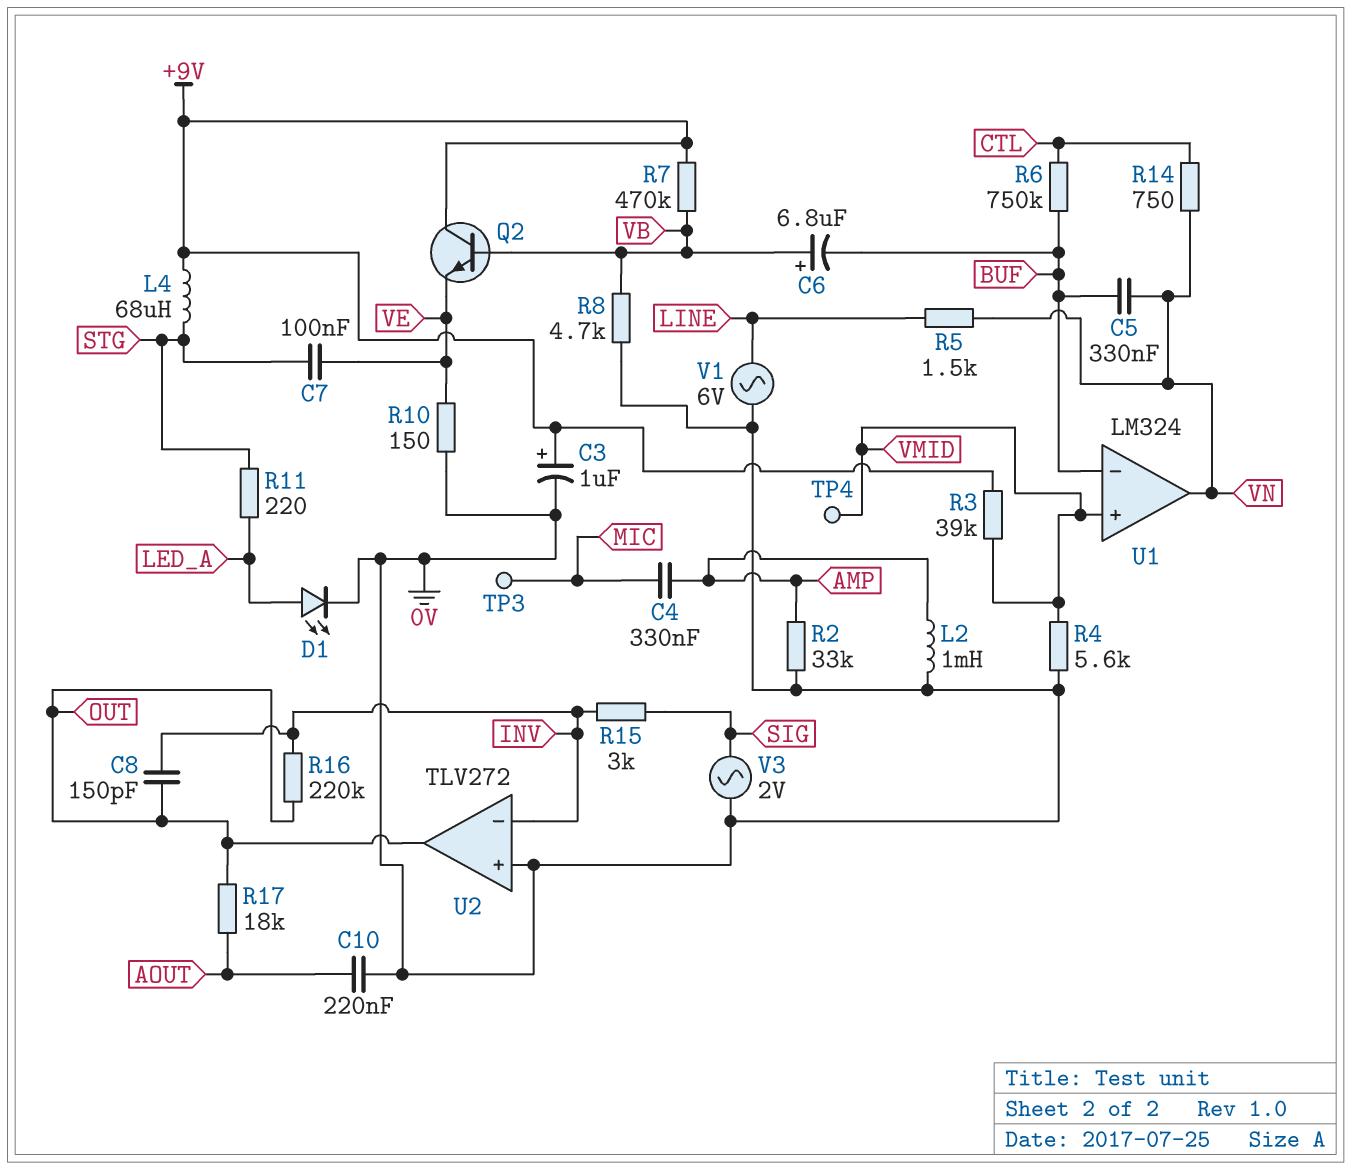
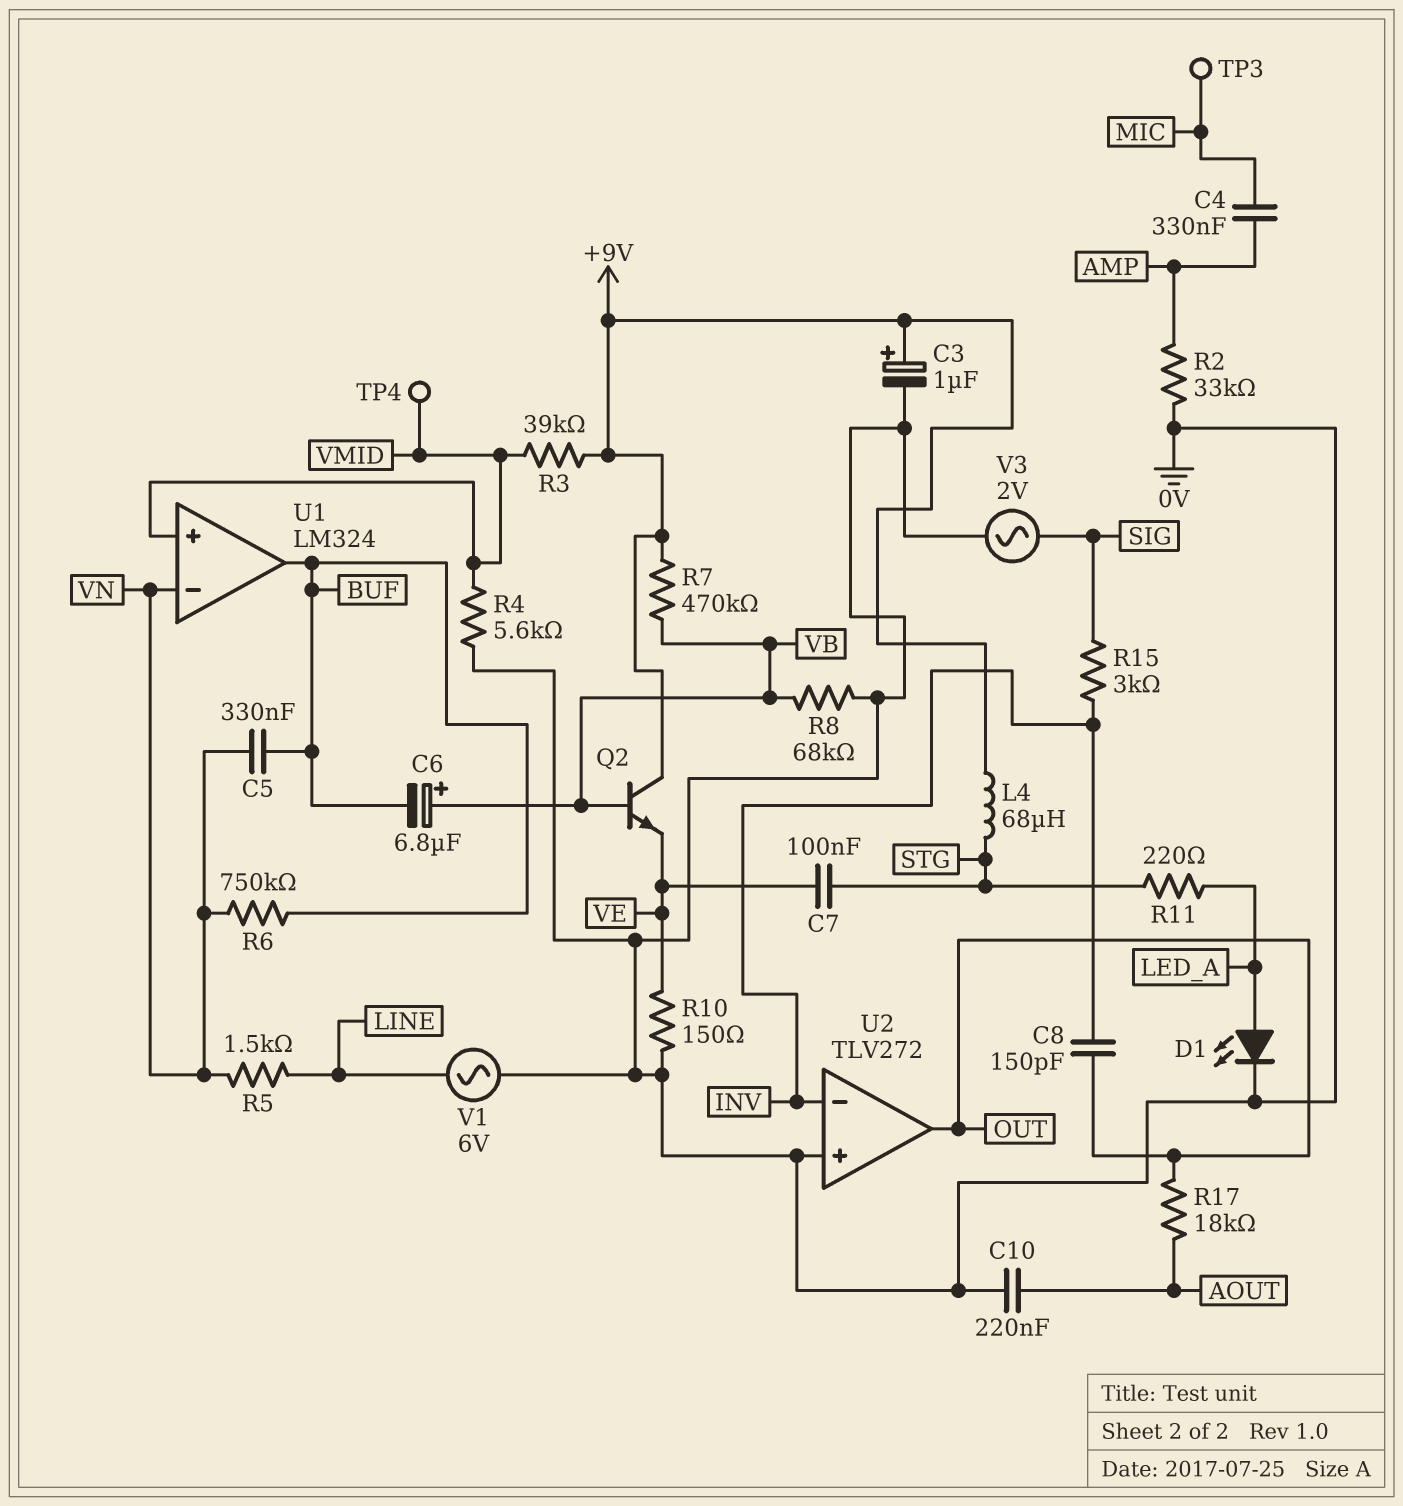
L2: 1mH (0V, AMP) -> none
R6: 750k (BUF, CTL) -> 750k (BUF, VN)
R8: 4.7k (0V, VB) -> 68k (0V, VB)
R14: 750 (CTL, VN) -> none
R16: 220k (INV, OUT) -> none
U1 pin in-: BUF -> VN
U1 pin out: VN -> BUF

